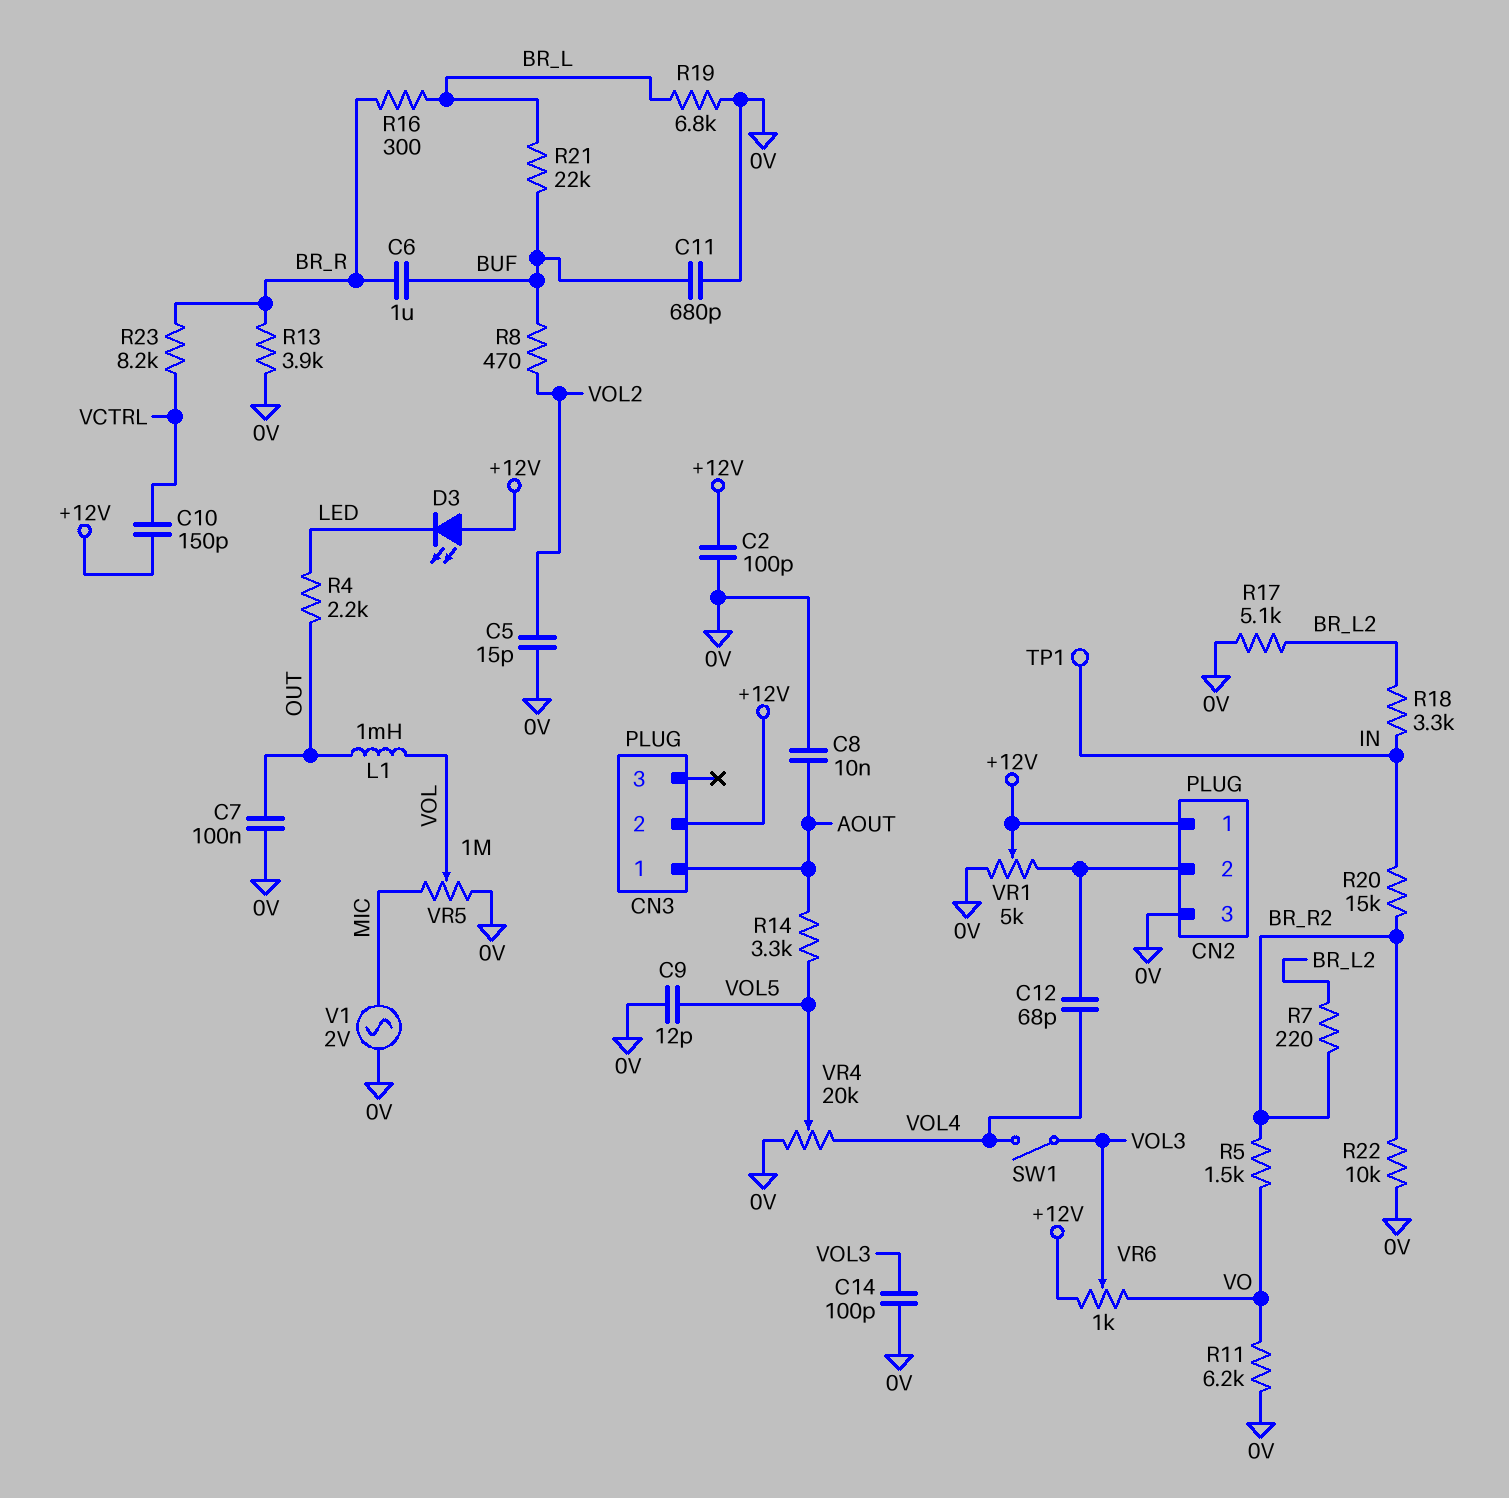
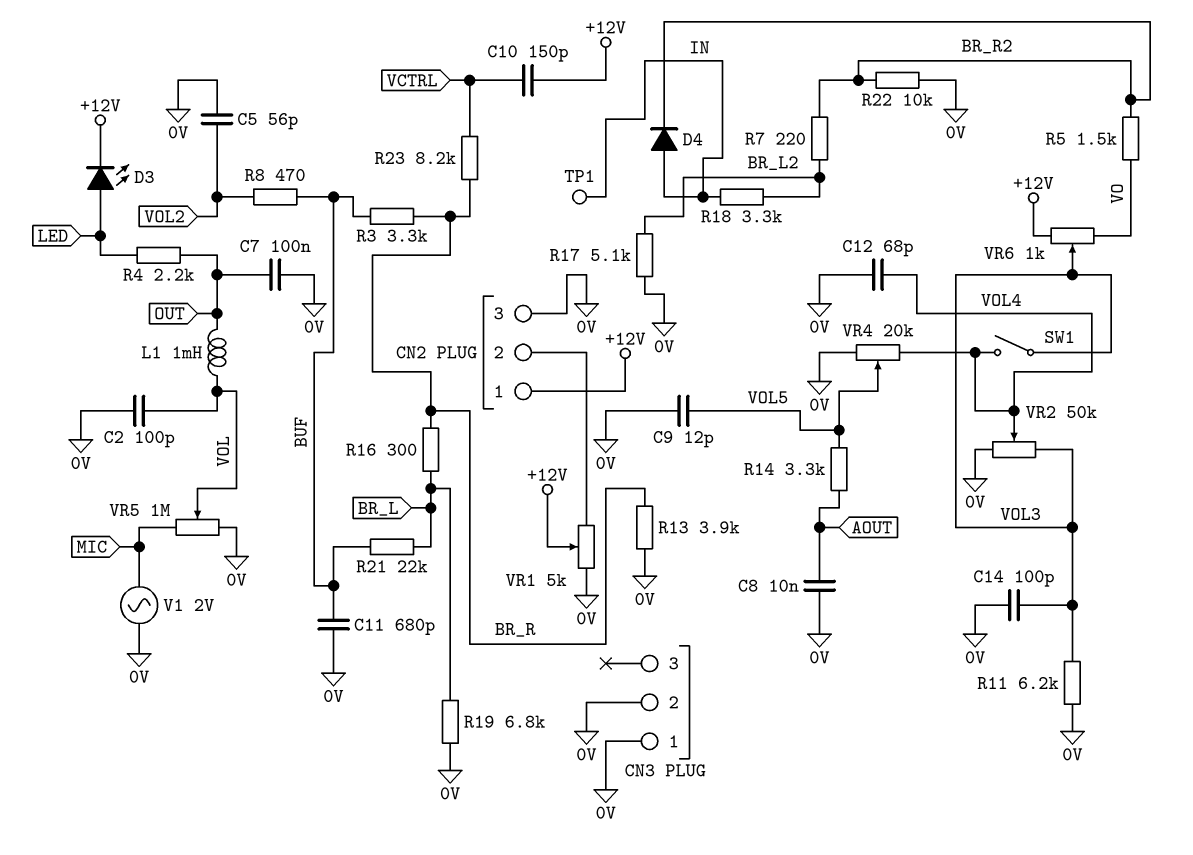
C2: 100pF (+12V, 0V) -> 100pF (0V, VOL)
C5: 15pF (0V, VOL2) -> 56pF (0V, VOL2)
C6: 1uF (BR_R, BUF) -> none
C12: 68pF (CN2/2, VOL4) -> 68pF (0V, VOL4)
CN3 pin 1: AOUT -> 0V
CN3 pin 2: +12V -> 0V
D3: LED (A +12V, K LED) -> LED (A LED, K +12V)
D4: none -> diode (A IN, K BR_R2)
R3: none -> 3.3k (BR_R, BUF)
R11: 6.2k (0V, VO) -> 6.2k (0V, VOL3)
R20: 15k (BR_R2, IN) -> none
VR2: none -> 50k (0V, VOL3, wiper VOL4)

